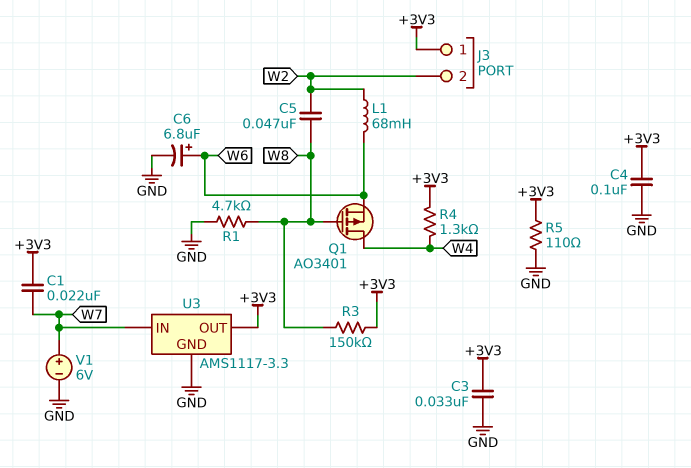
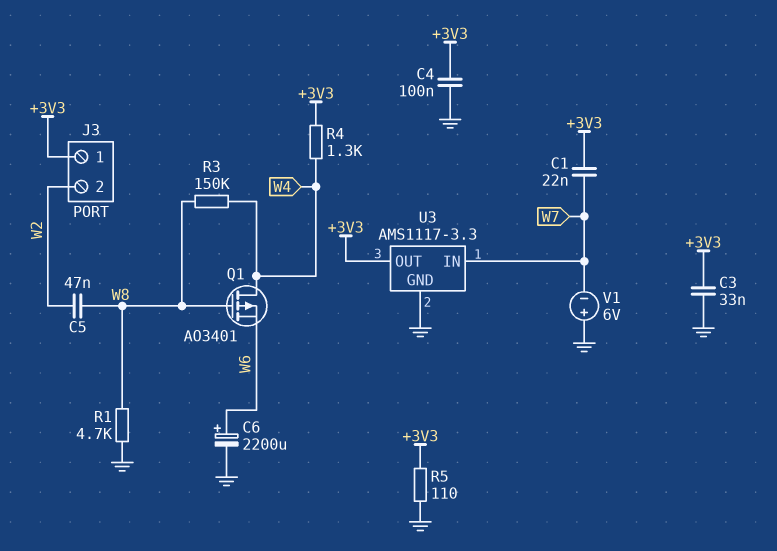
C6: 6.8uF (plus W6, minus GND) -> 2200uF (plus W6, minus GND)
L1: 68mH (W2, W6) -> none
R3: 150k (+3V3, W8) -> 150k (W4, W8)
V1: 6V (plus W7, minus GND) -> 6V (plus GND, minus W7)

